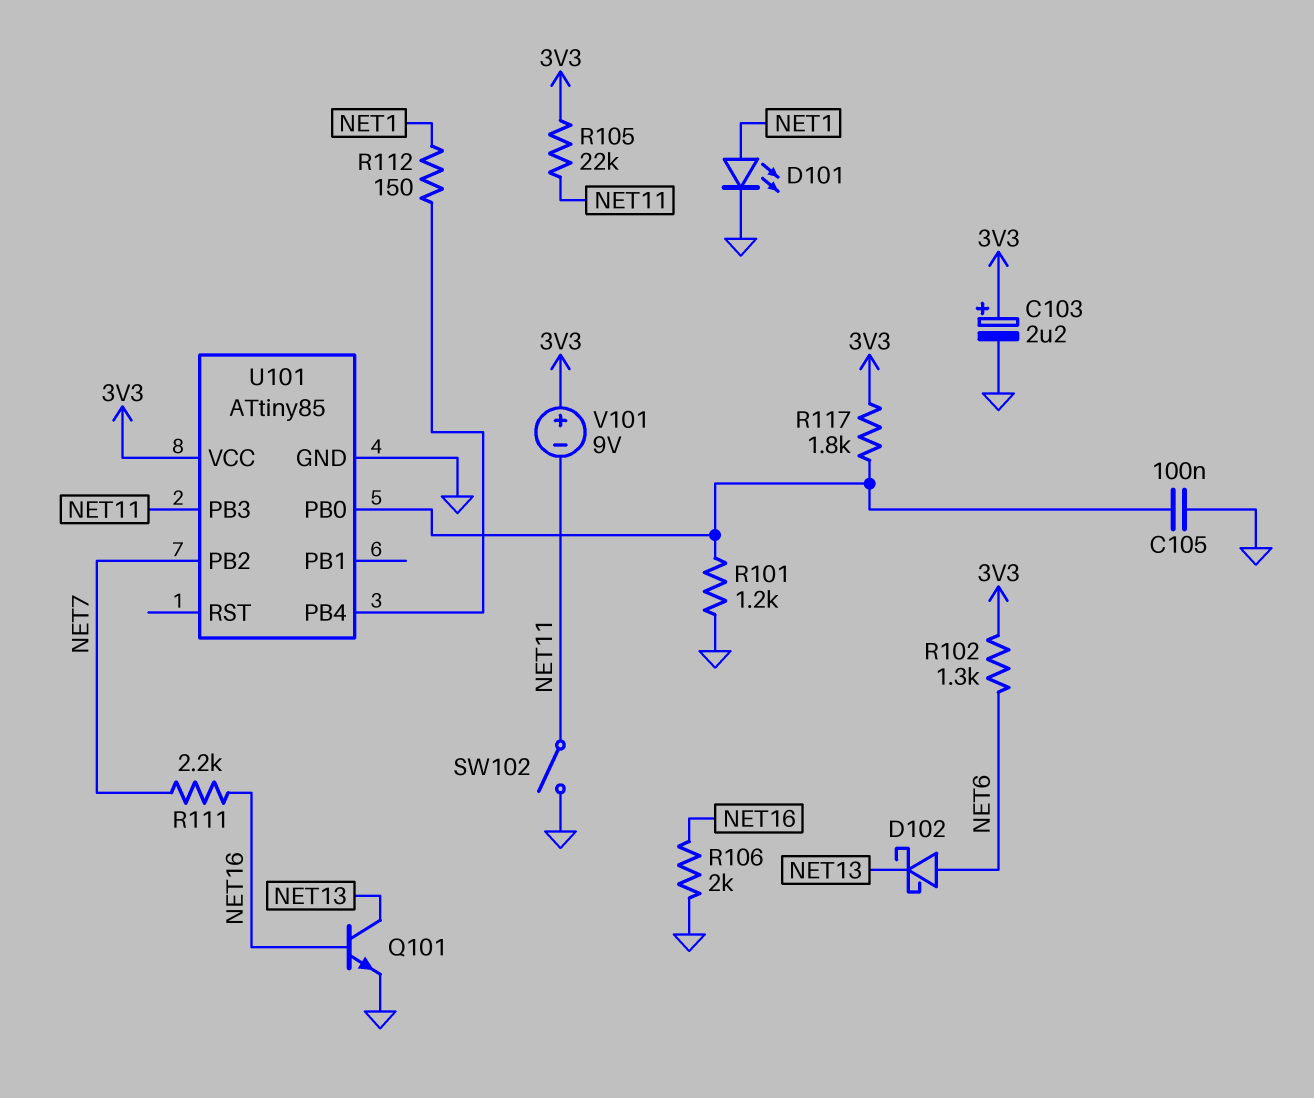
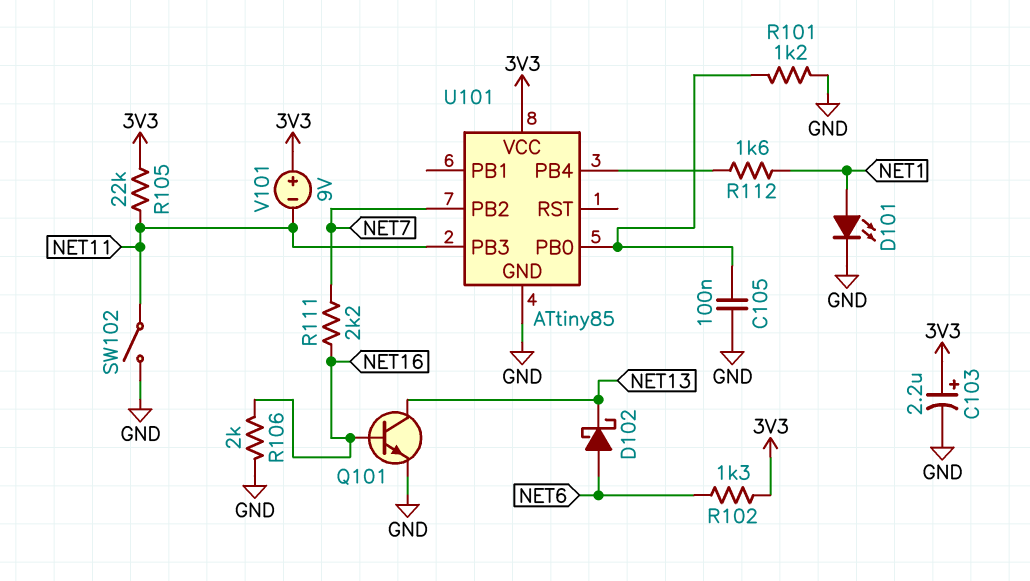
R112: 150 (NET1, U101/PB4) -> 1.6k (NET1, U101/PB4)
R117: 1.8k (3V3, U101/PB0) -> none

